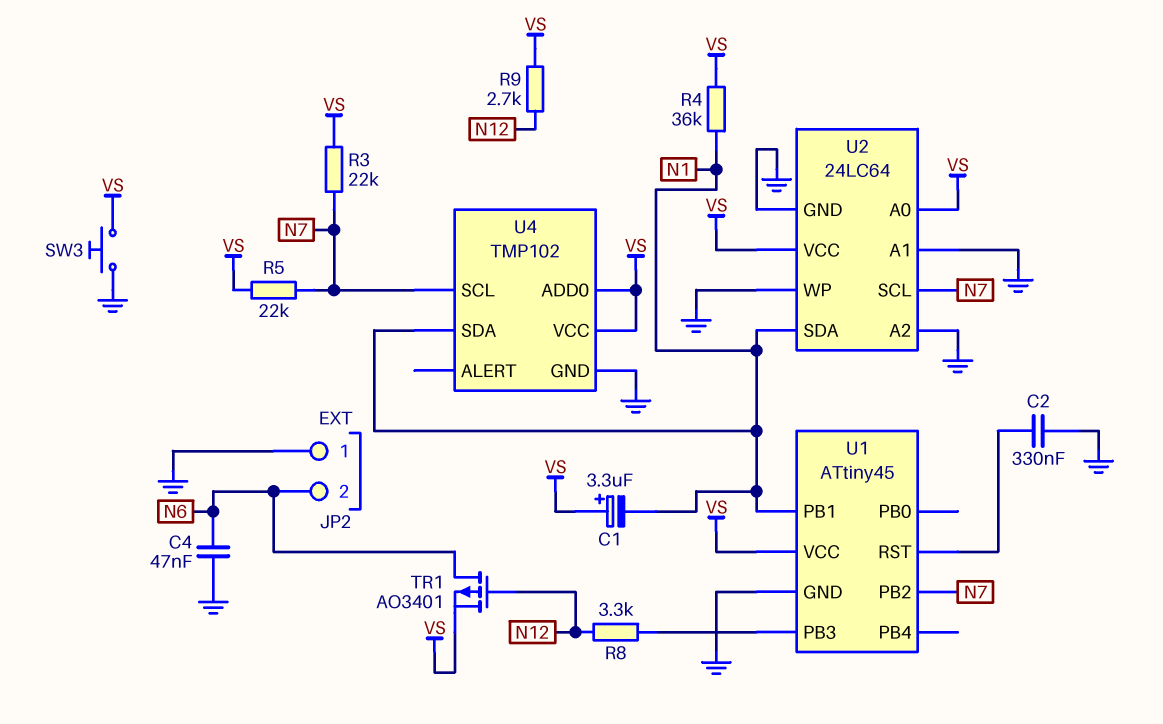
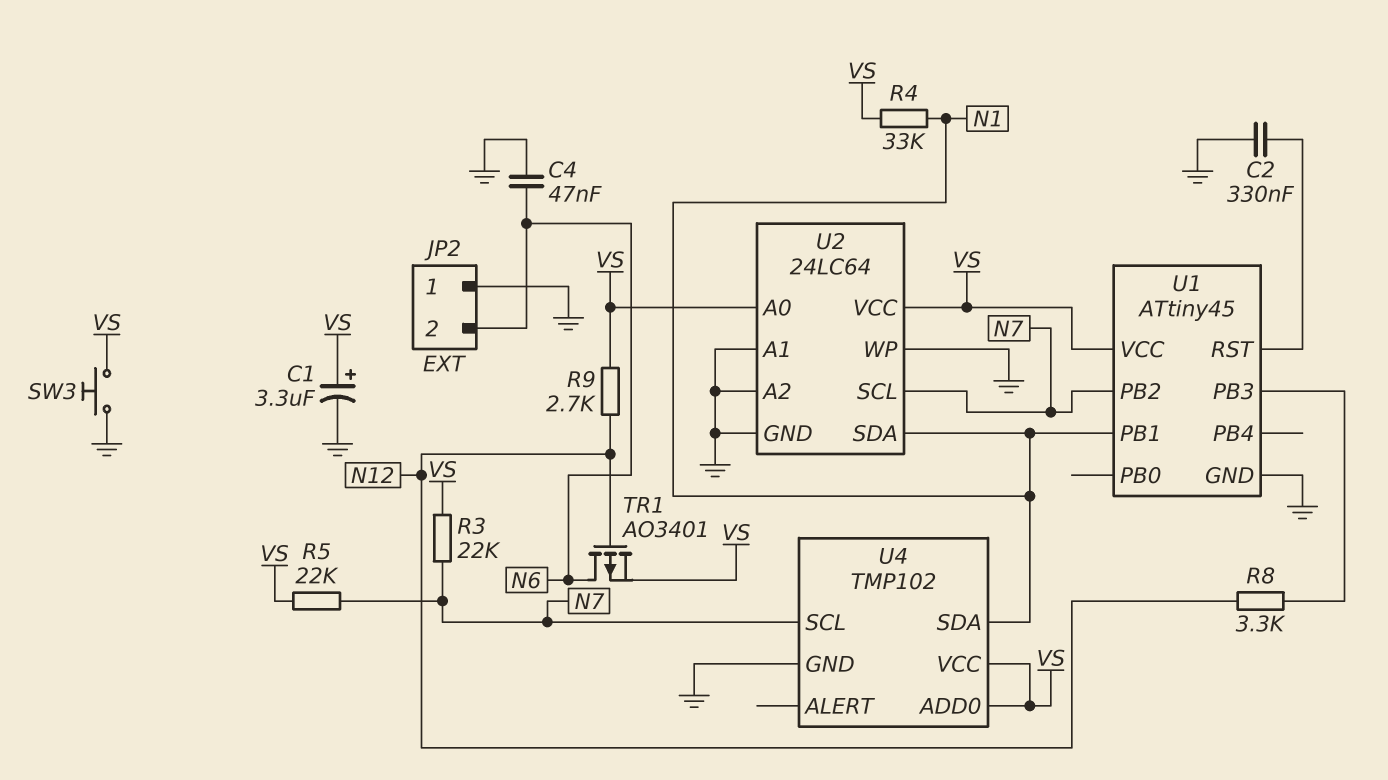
C1: 3.3uF (plus VS, minus N1) -> 3.3uF (plus VS, minus GND)
R4: 36k (N1, VS) -> 33k (N1, VS)

